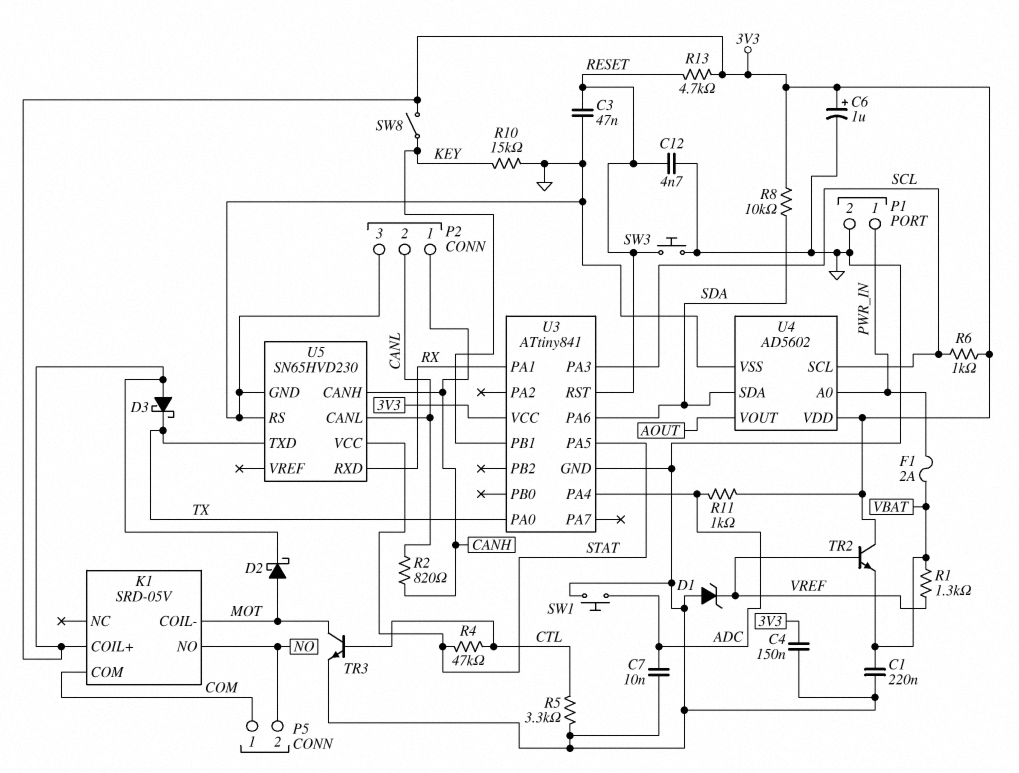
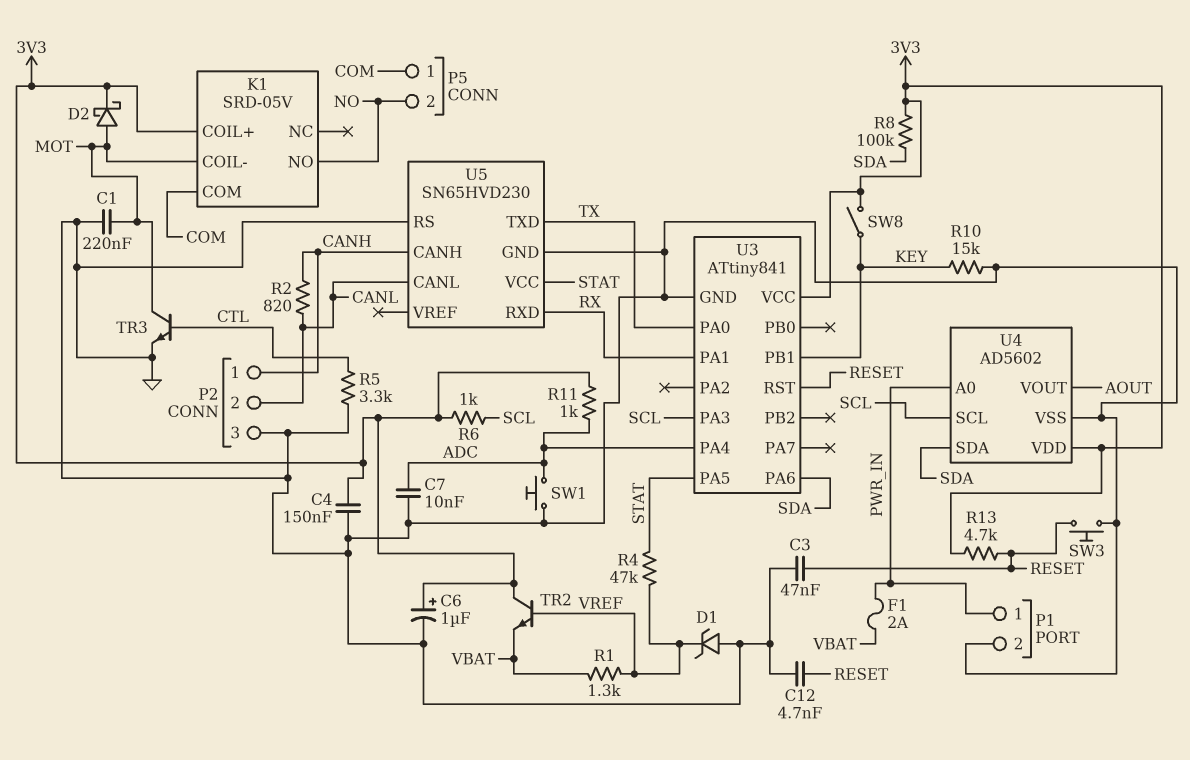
C1: 220nF (GND, VBAT) -> 220nF (GND, MOT)
D3: schottky (A 3V3, K TX) -> none
R4: 47k (CTL, STAT) -> 47k (STAT, VREF)
R8: 10k (3V3, SDA) -> 100k (3V3, SDA)

